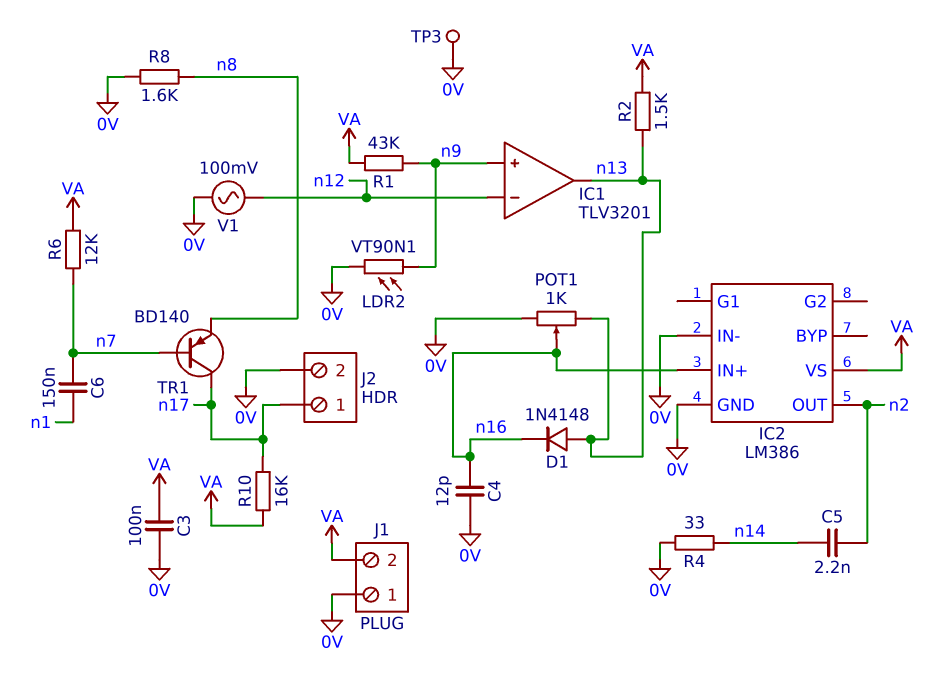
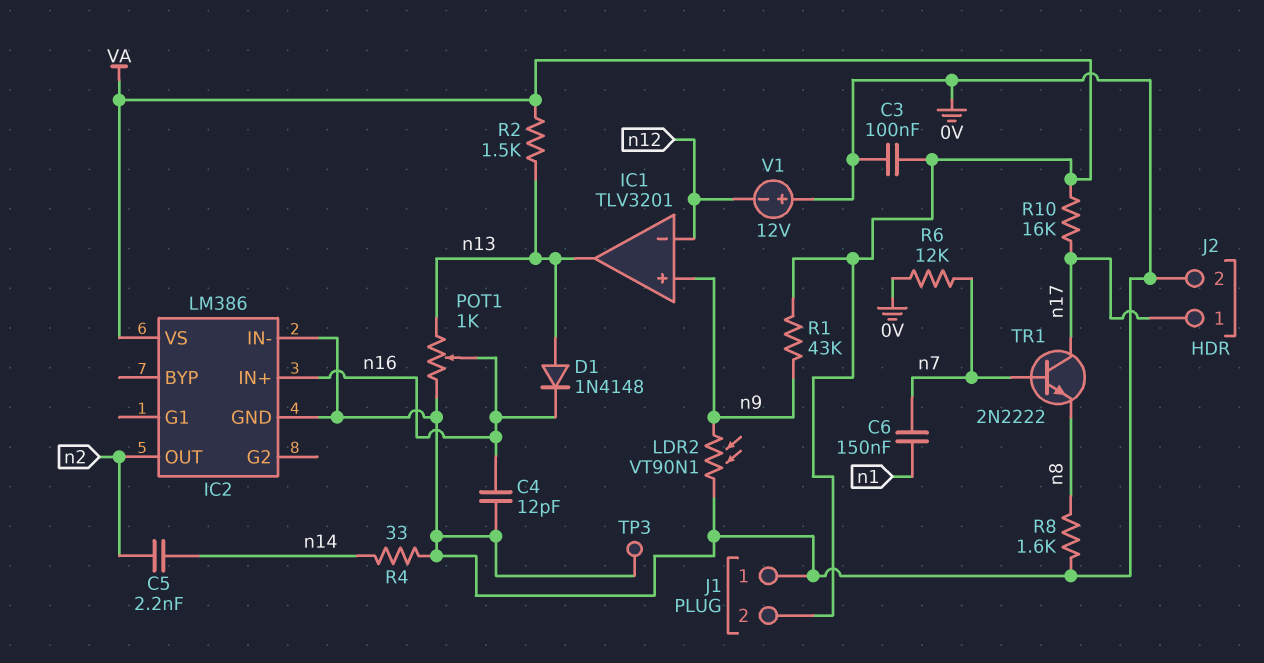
R6: 12k (VA, n7) -> 12k (0V, n7)
TR1: PNP BD140 (B n7, C n17, E n8) -> NPN 2N2222 (B n7, C n17, E n8)
V1: AC 100mV (0V, n12) -> 12V (plus 0V, minus n12)

